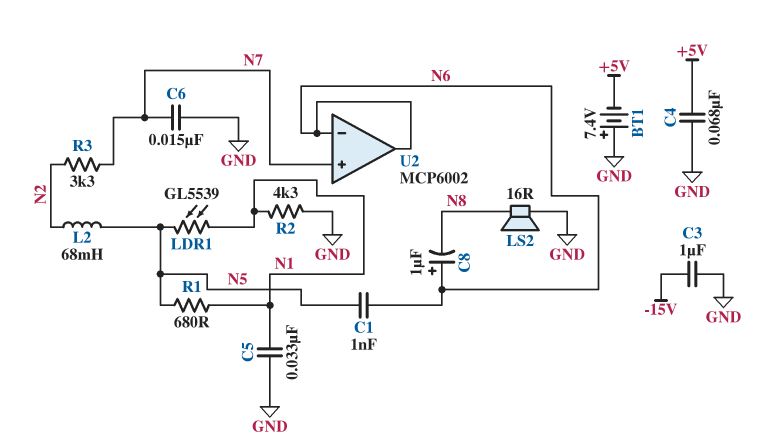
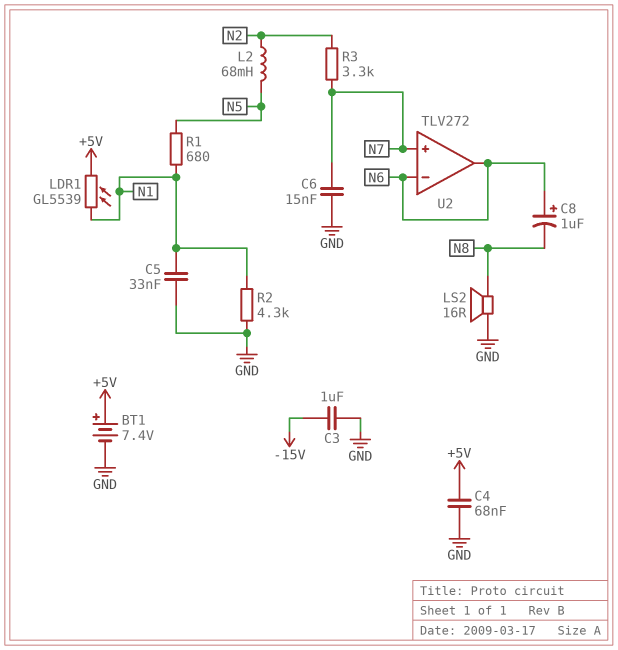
BT1: 7.4V (plus GND, minus +5V) -> 7.4V (plus +5V, minus GND)
C1: 1nF (N5, N6) -> none
LDR1: GL5539 (N1, N5) -> GL5539 (+5V, N1)
U2: MCP6002 -> TLV272

